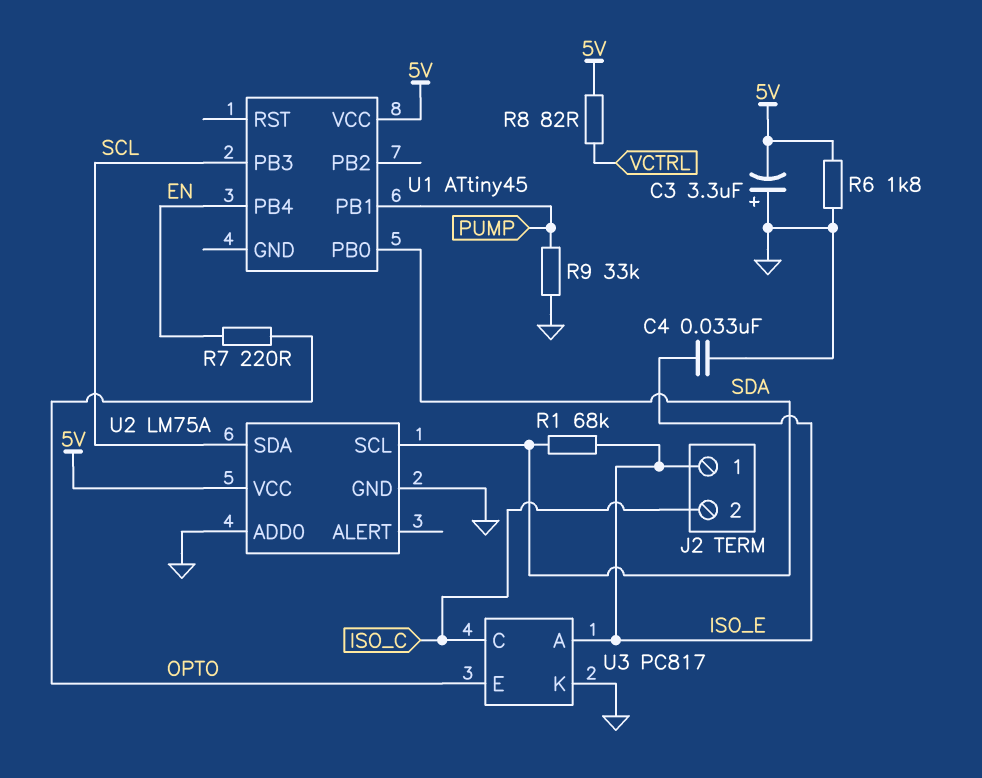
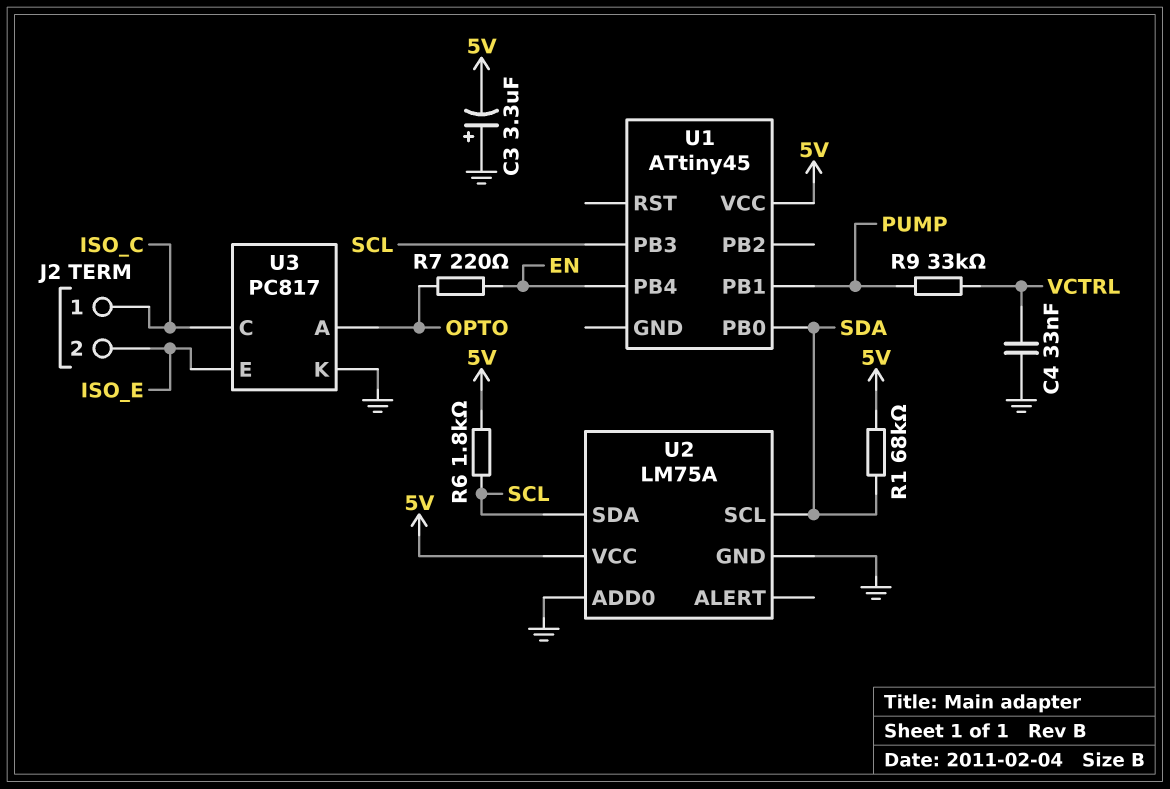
C4: 33nF (GND, ISO_E) -> 33nF (GND, VCTRL)
J2 pin 1: ISO_E -> ISO_C
J2 pin 2: ISO_C -> ISO_E
R1: 68k (ISO_E, SDA) -> 68k (5V, SDA)
R6: 1.8k (5V, GND) -> 1.8k (5V, SCL)
R8: 82 (5V, VCTRL) -> none
R9: 33k (GND, PUMP) -> 33k (PUMP, VCTRL)
U3 pin A: ISO_E -> OPTO
U3 pin E: OPTO -> ISO_E

